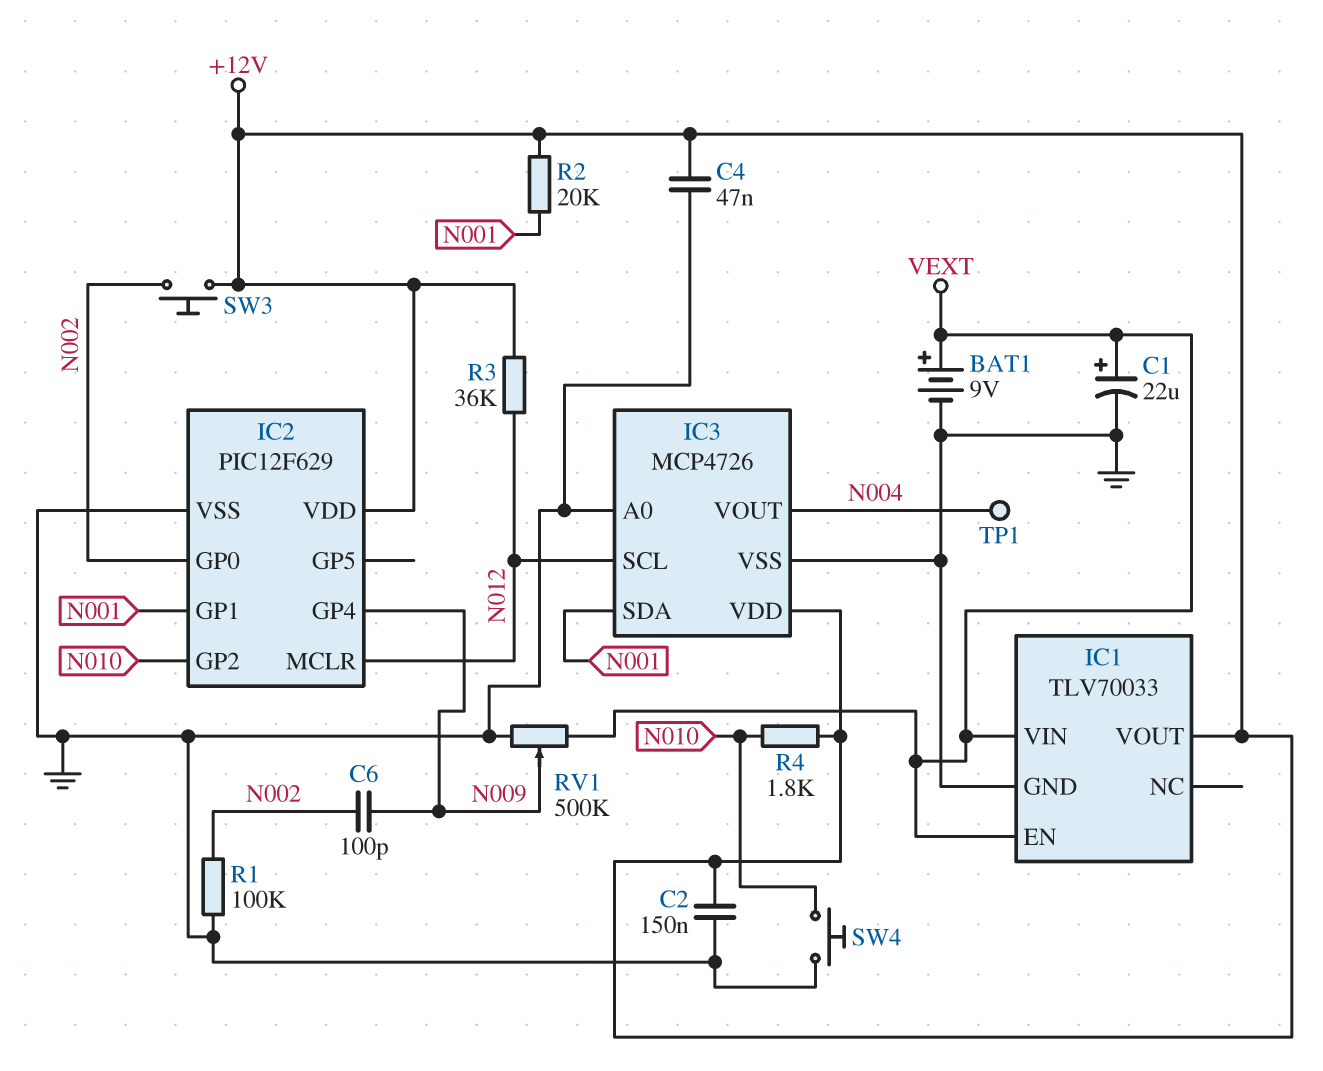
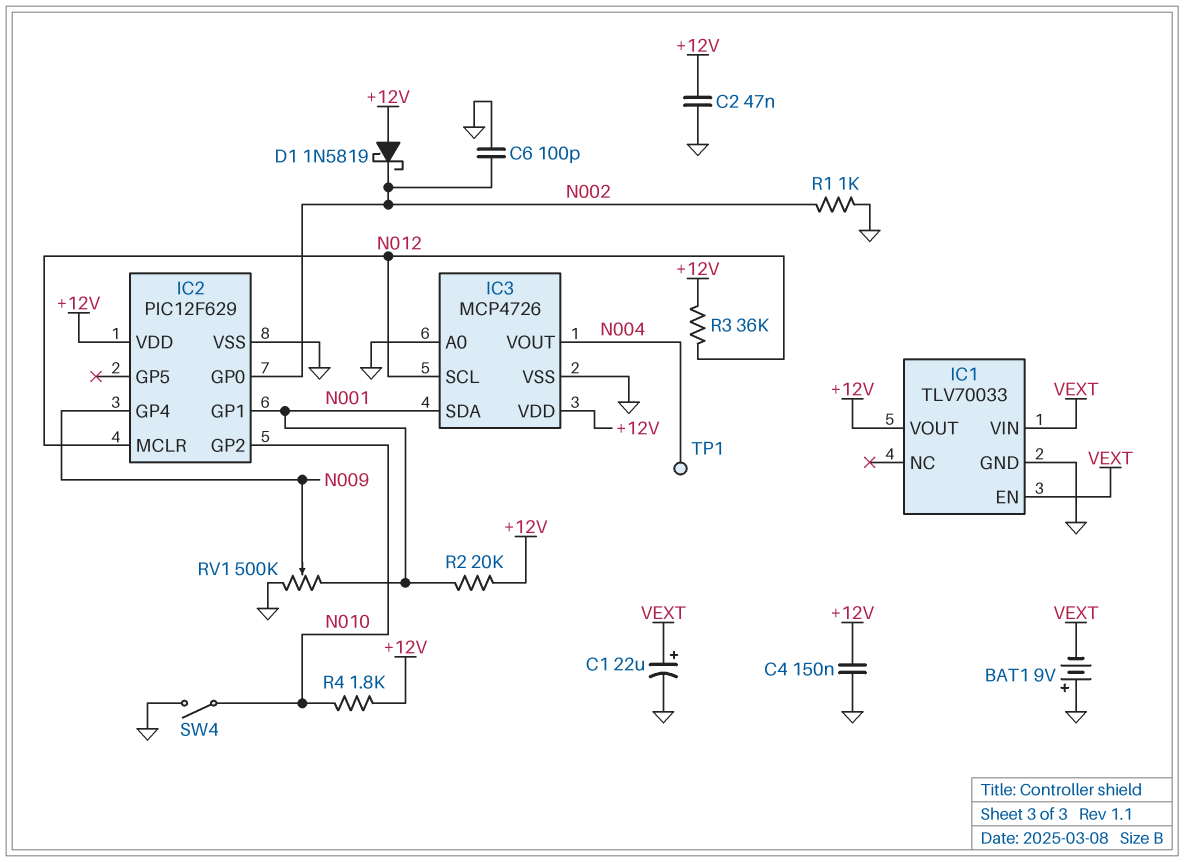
BAT1: 9V (plus VEXT, minus GND) -> 9V (plus GND, minus VEXT)
C2: 150nF (+12V, GND) -> 47nF (+12V, GND)
C4: 47nF (+12V, GND) -> 150nF (+12V, GND)
C6: 100pF (N002, N009) -> 100pF (GND, N002)
D1: none -> schottky 1N5819 (A +12V, K N002)
R1: 100k (GND, N002) -> 1k (GND, N002)
RV1: 500k (GND, VEXT, wiper N009) -> 500k (GND, N001, wiper N009)
SW3: button (+12V, N002) -> none
SW4: button (GND, N010) -> switch (GND, N010)

